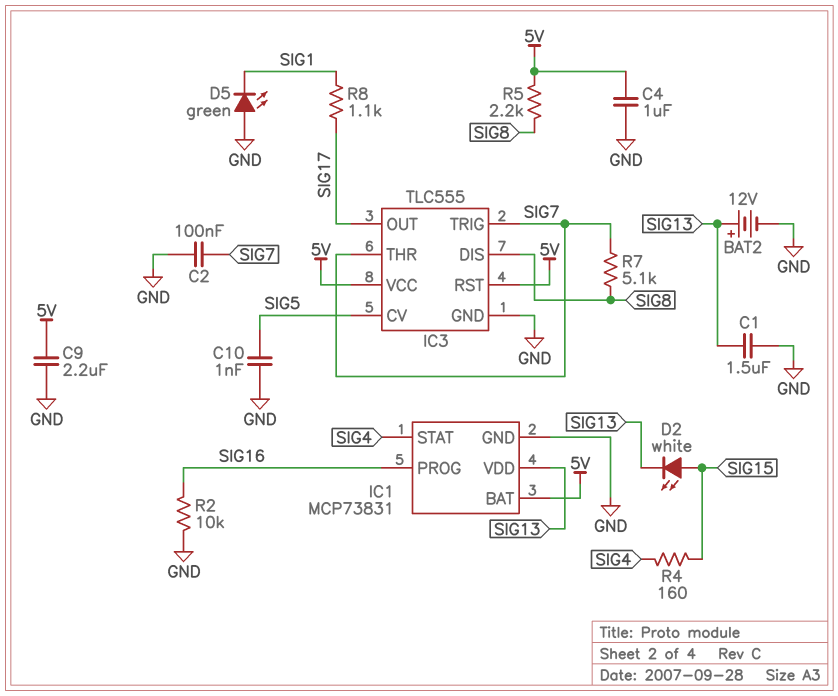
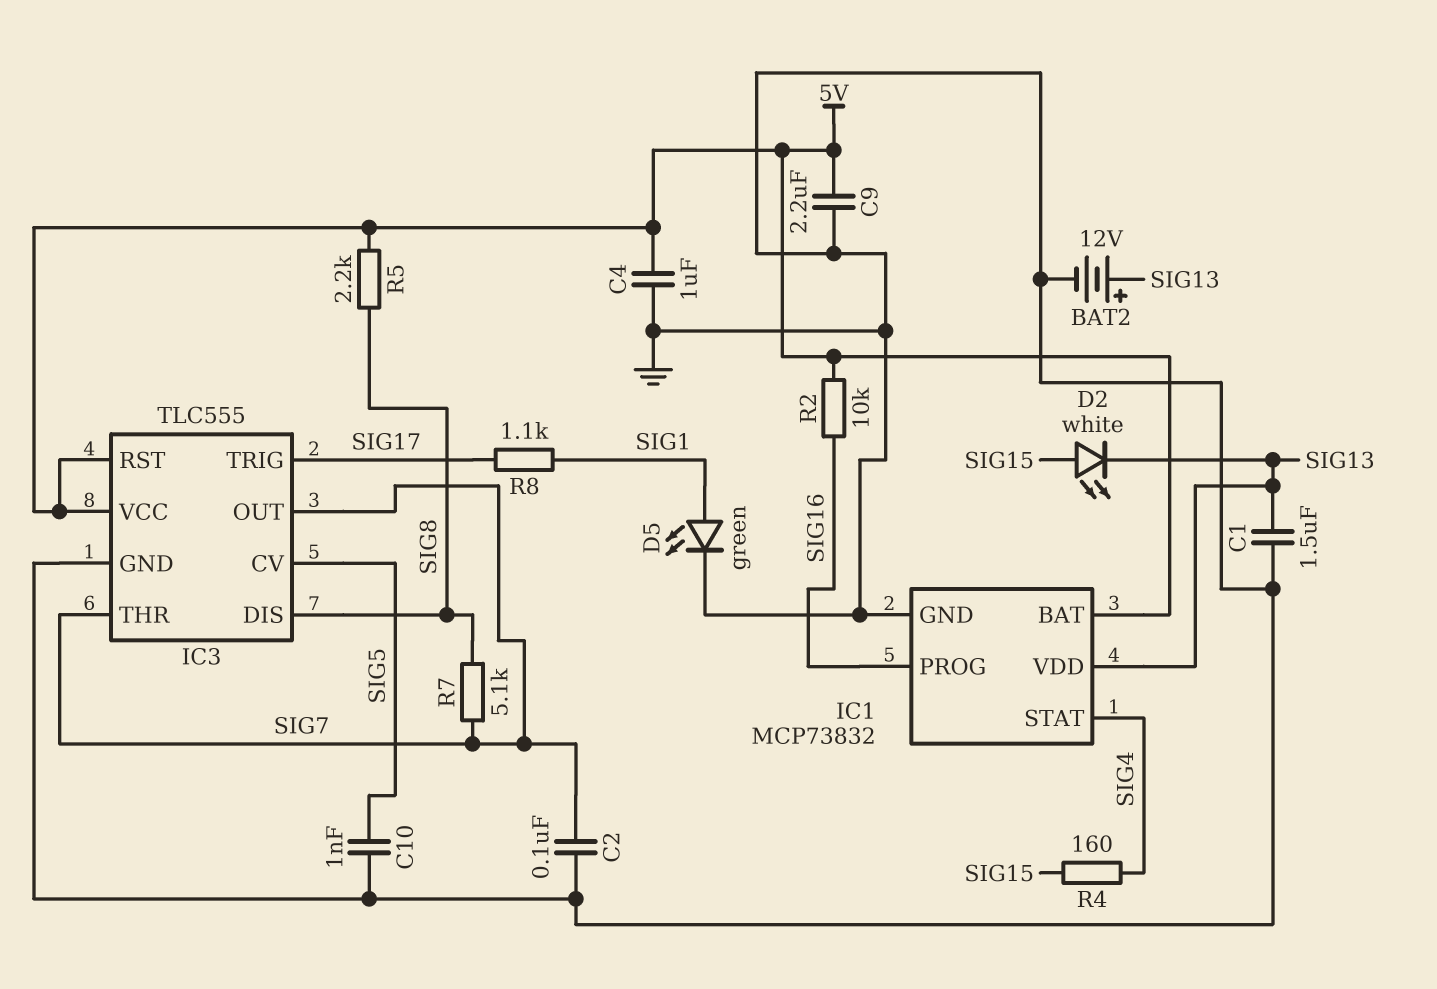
D5: LED green (A GND, K SIG1) -> LED green (A SIG1, K GND)
IC1: MCP73831 -> MCP73832
IC3 pin OUT: SIG17 -> SIG7
IC3 pin TRIG: SIG7 -> SIG17
R2: 10k (GND, SIG16) -> 10k (5V, SIG16)

